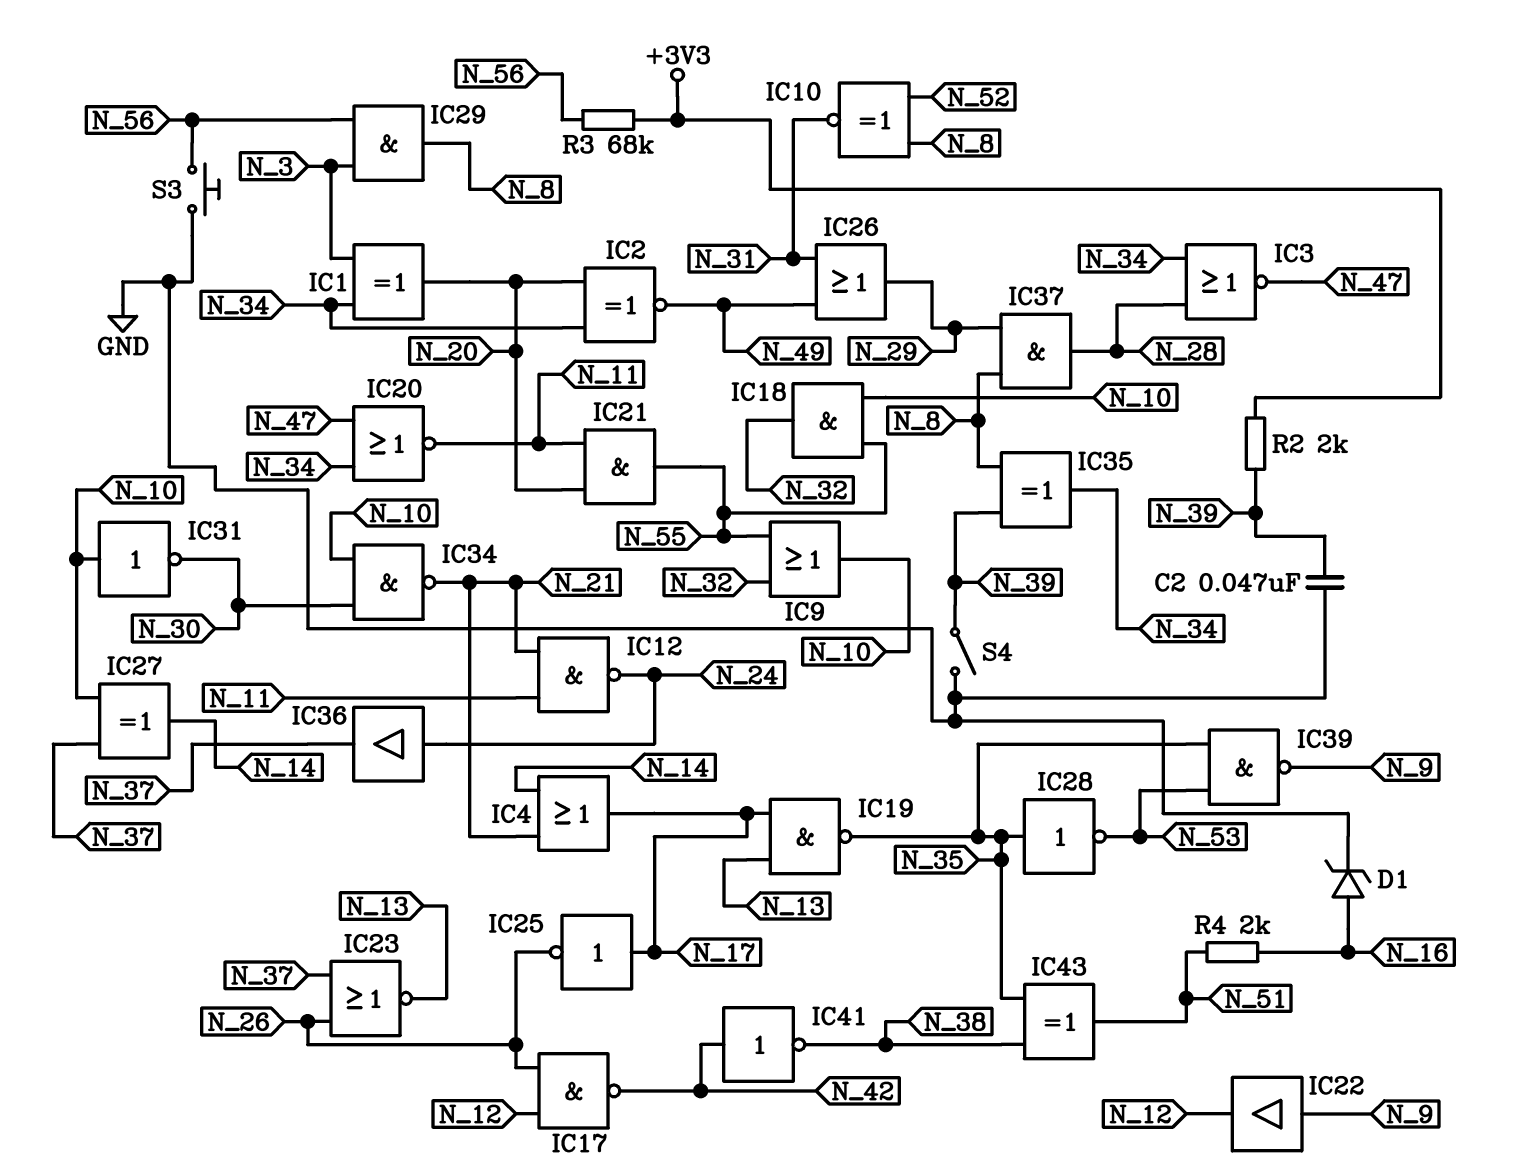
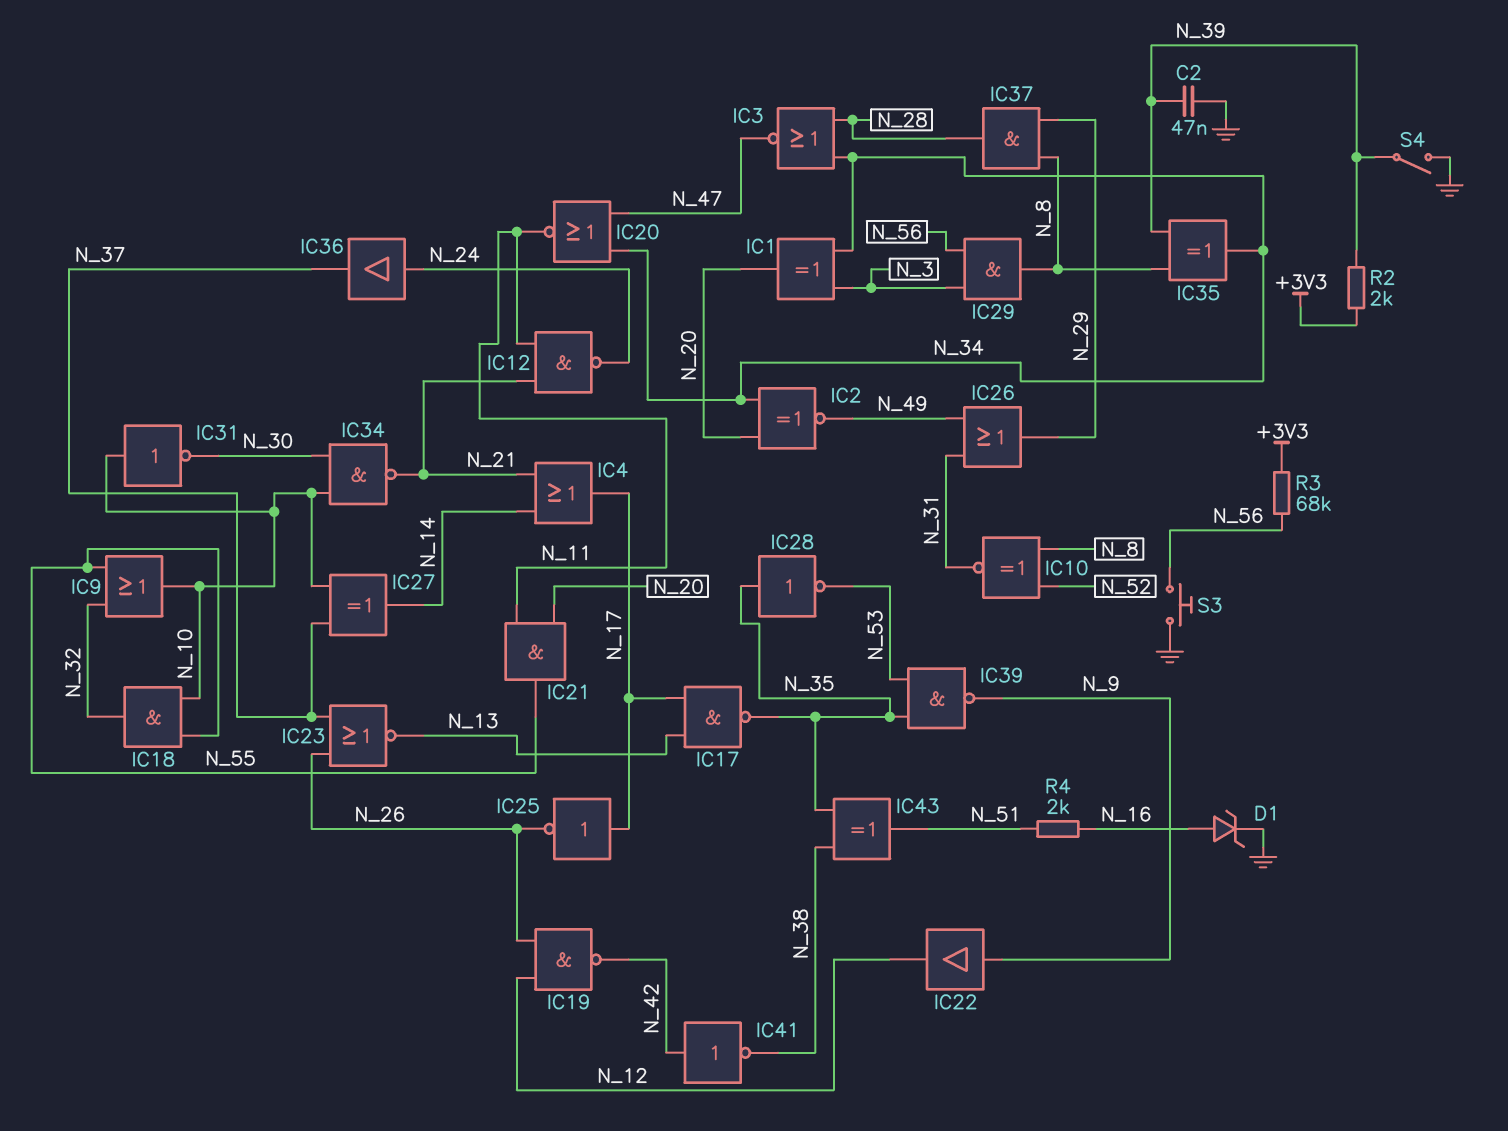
IC17: NAND (in N_12, in N_26, out N_42) -> NAND (in N_13, in N_17, out N_35)
IC19: NAND (in N_13, in N_17, out N_35) -> NAND (in N_12, in N_26, out N_42)

